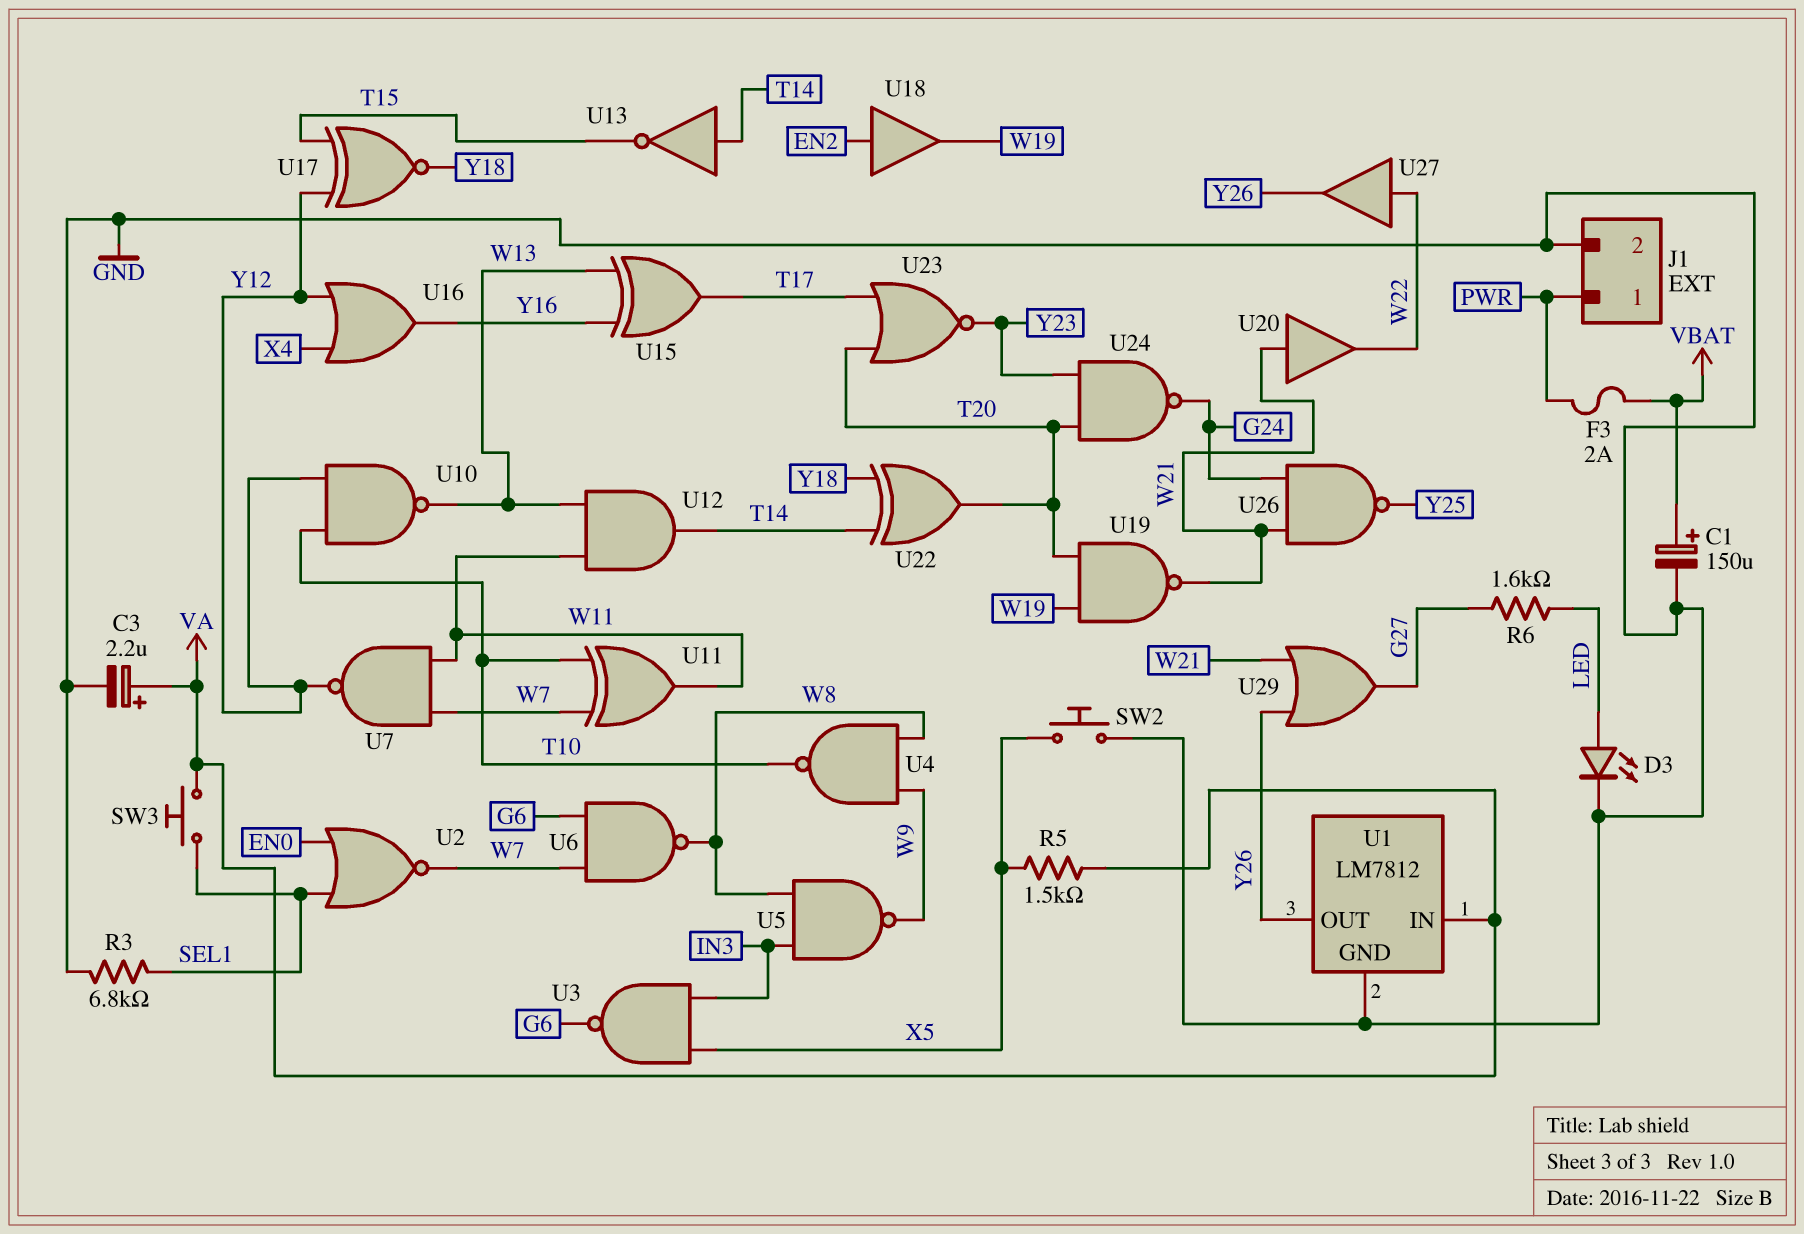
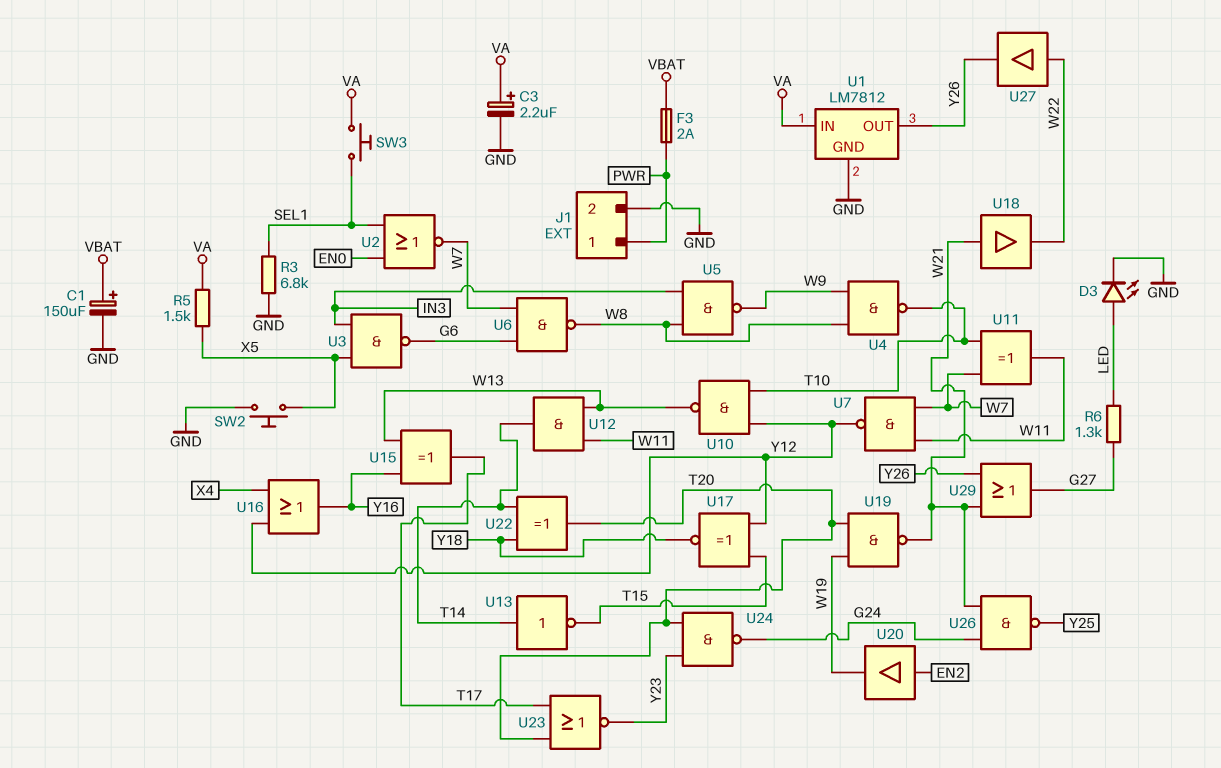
R6: 1.6k (G27, LED) -> 1.3k (G27, LED)
U18: buffer (in EN2, out W19) -> buffer (in W21, out W22)
U20: buffer (in W21, out W22) -> buffer (in EN2, out W19)

